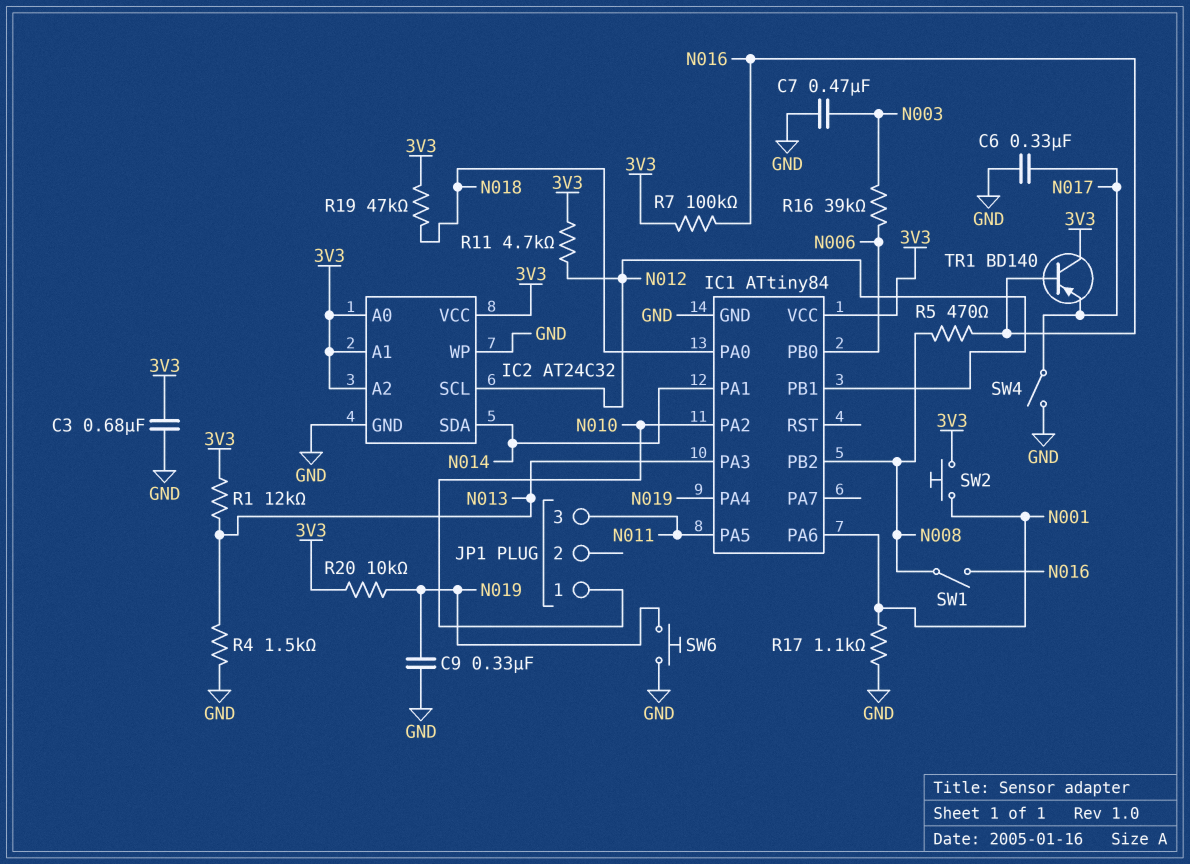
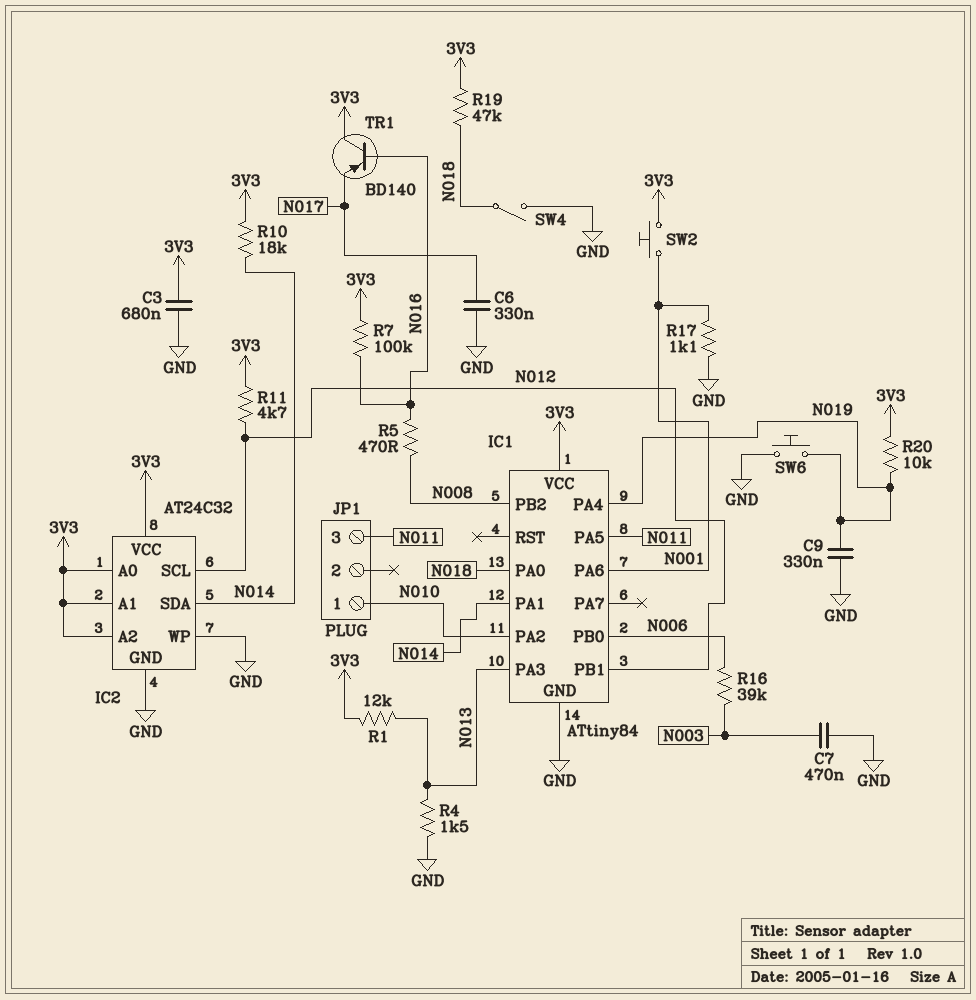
R10: none -> 18k (3V3, N014)
SW1: switch (N008, N016) -> none
SW4: switch (GND, N017) -> switch (GND, N018)

